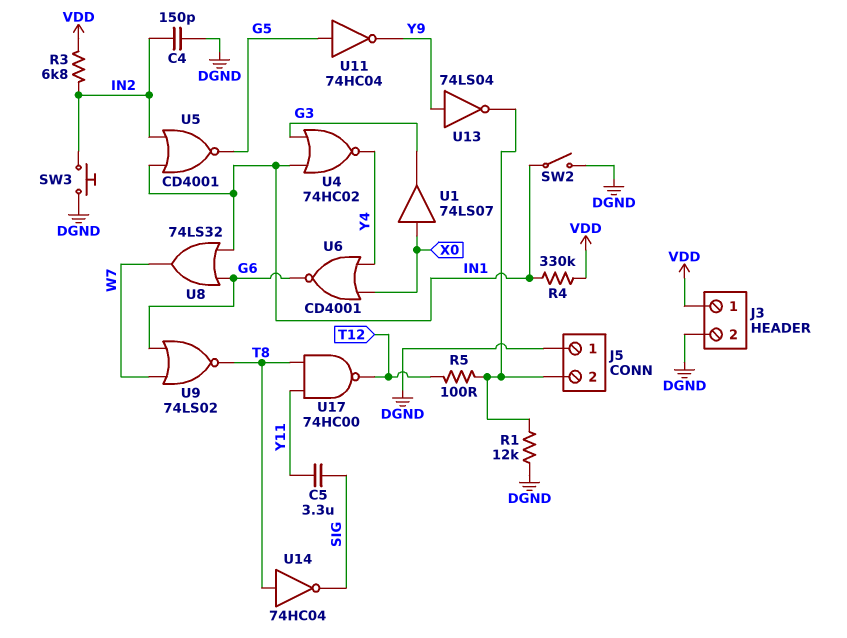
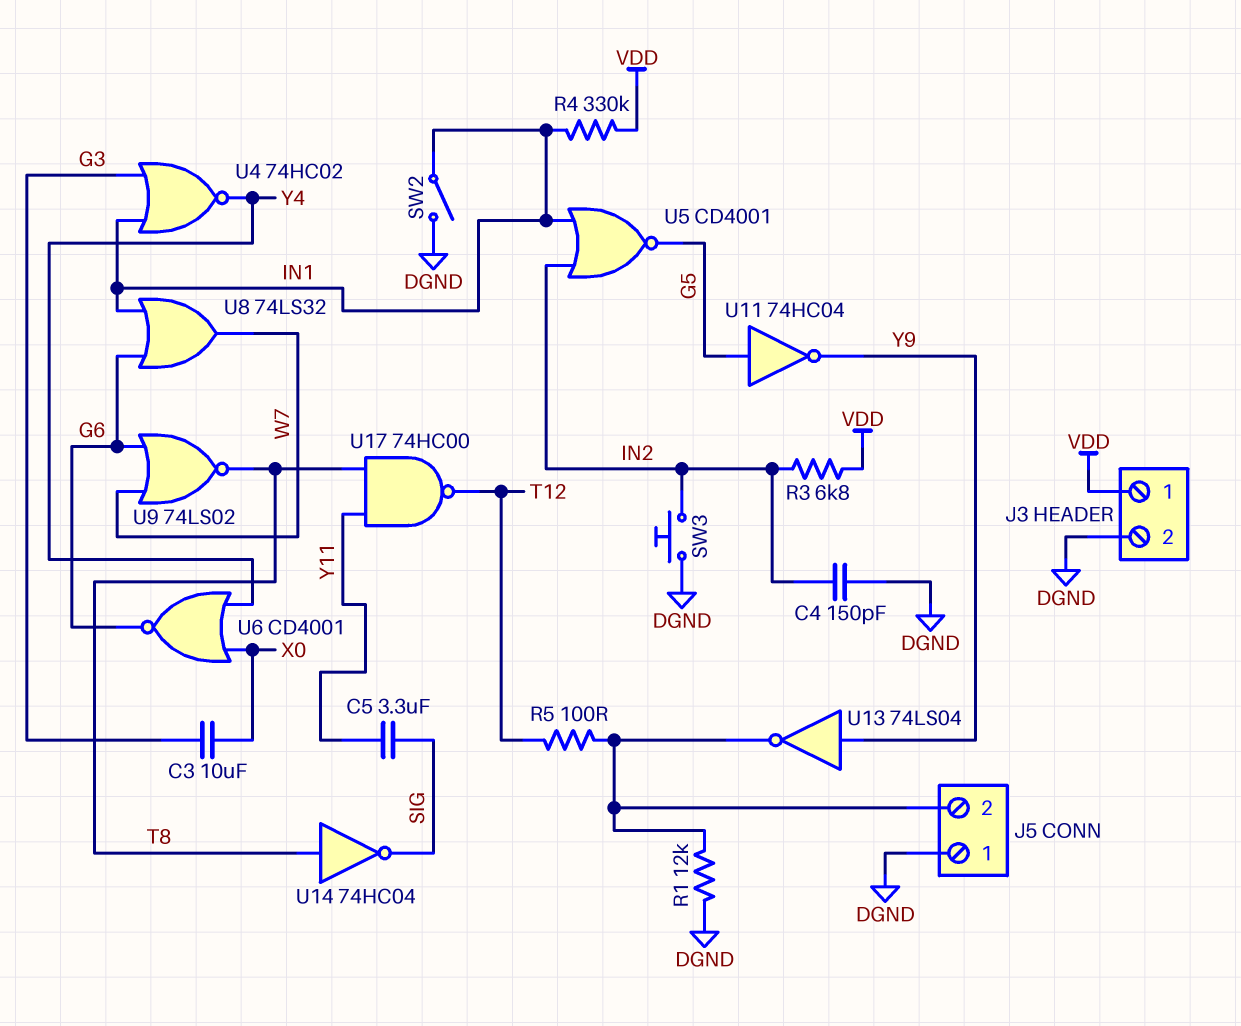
C3: none -> 10uF (G3, X0)
U1: buffer 74LS07 (in X0, out G3) -> none

